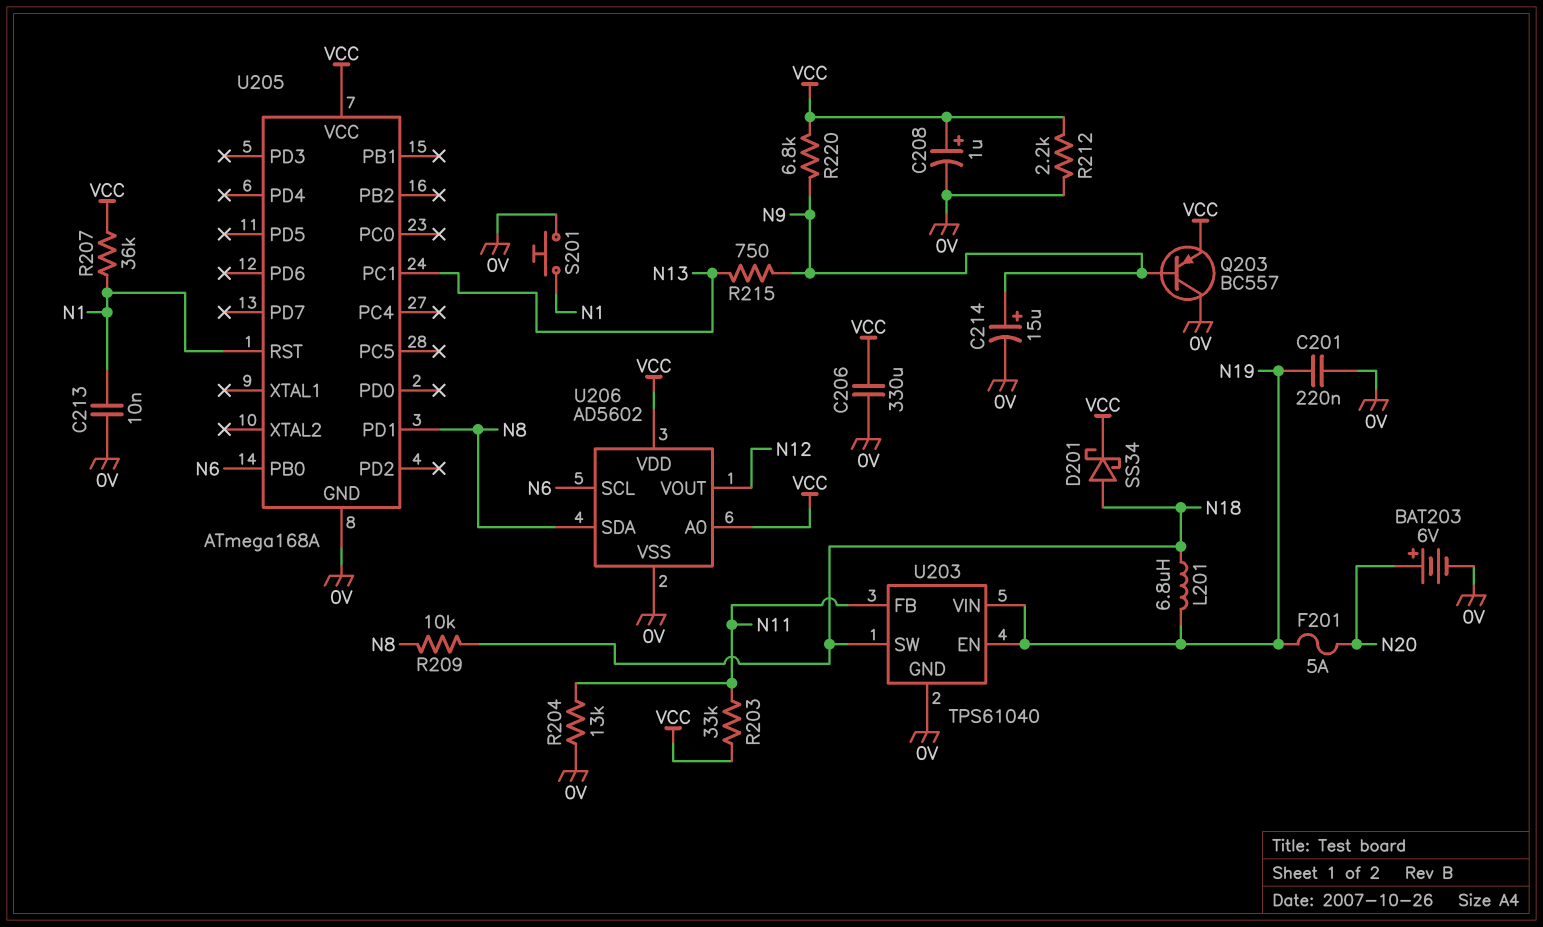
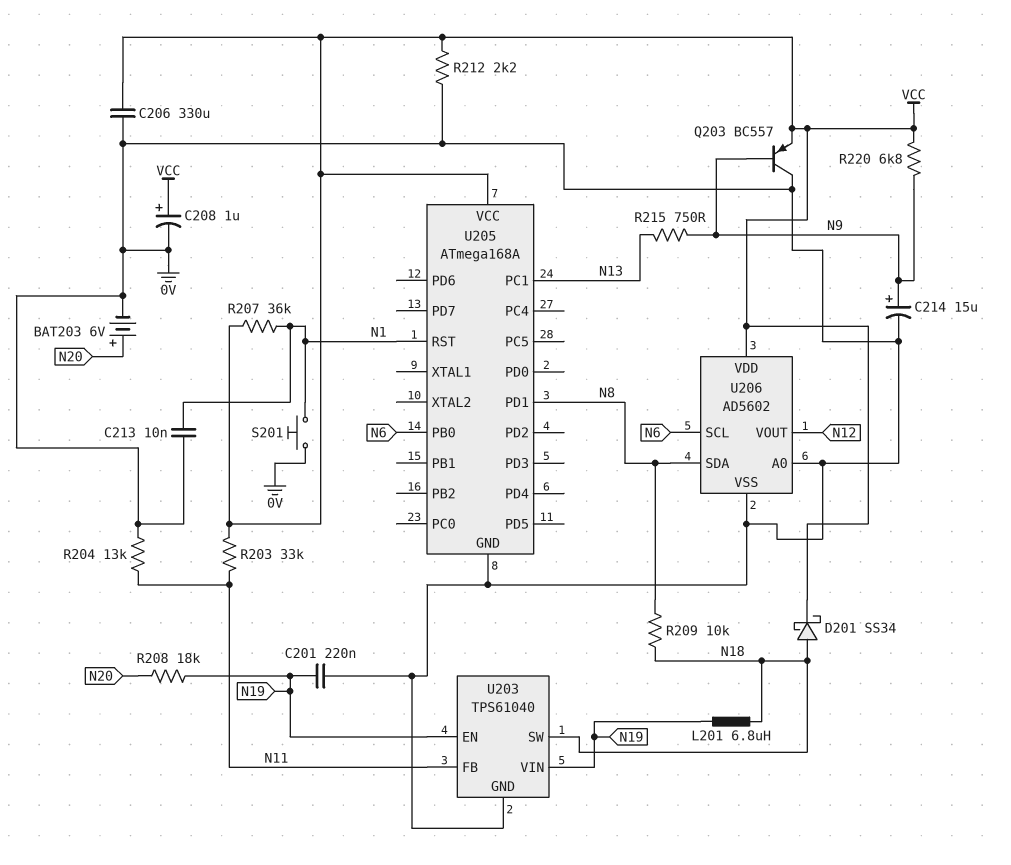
F201: 5A (N19, N20) -> none
R208: none -> 18k (N19, N20)
U206 pin A0: VCC -> 0V

